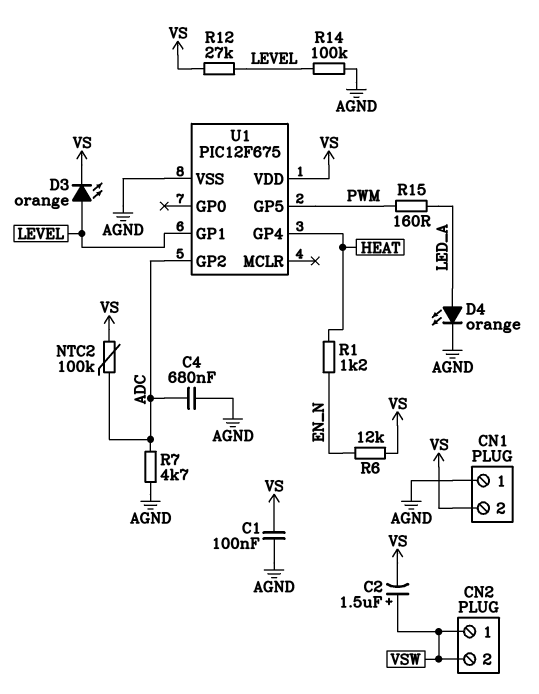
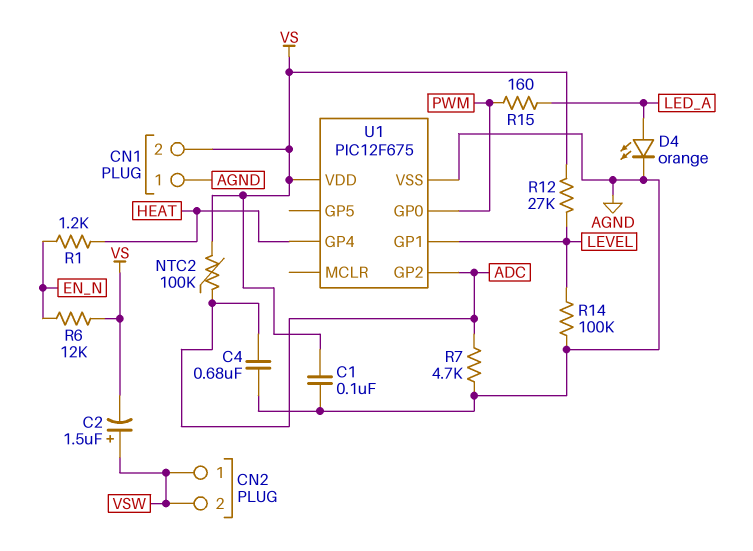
D3: LED orange (A LEVEL, K VS) -> none
U1 pin GP0: none -> PWM
U1 pin GP5: PWM -> none

